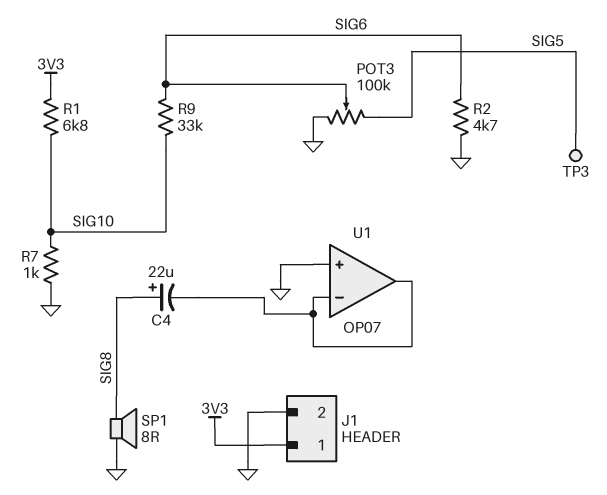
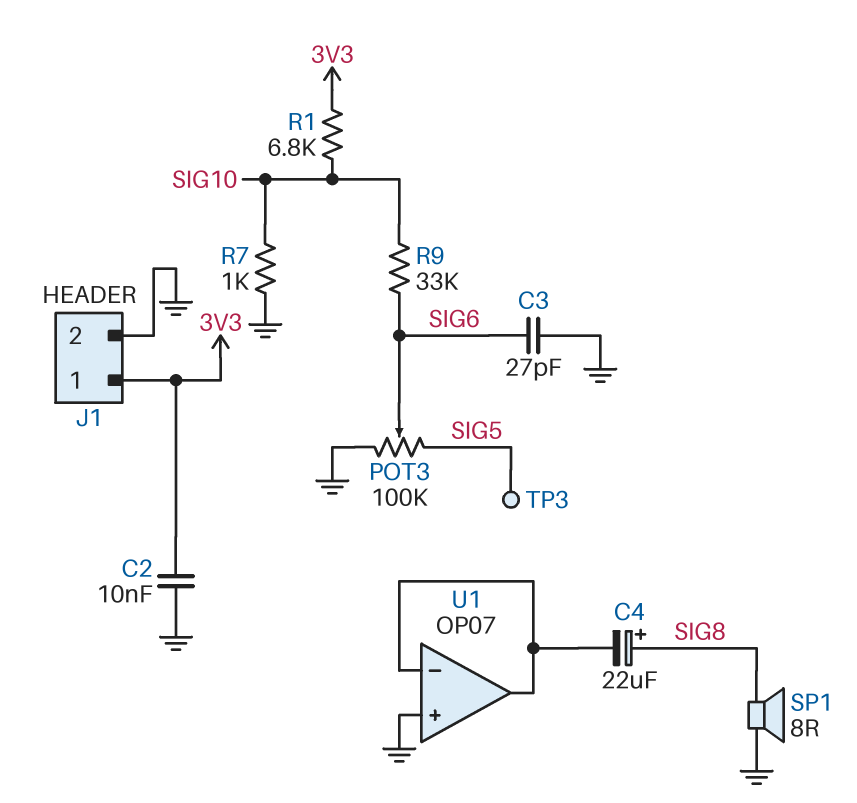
C2: none -> 10nF (3V3, GND)
C3: none -> 27pF (GND, SIG6)
R2: 4.7k (GND, SIG6) -> none

